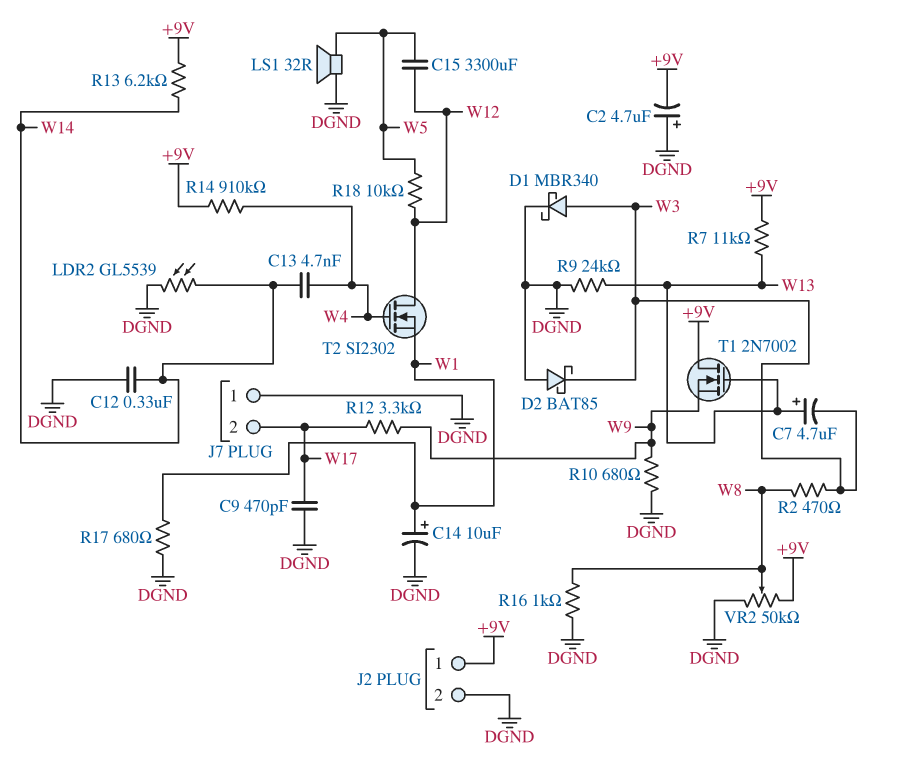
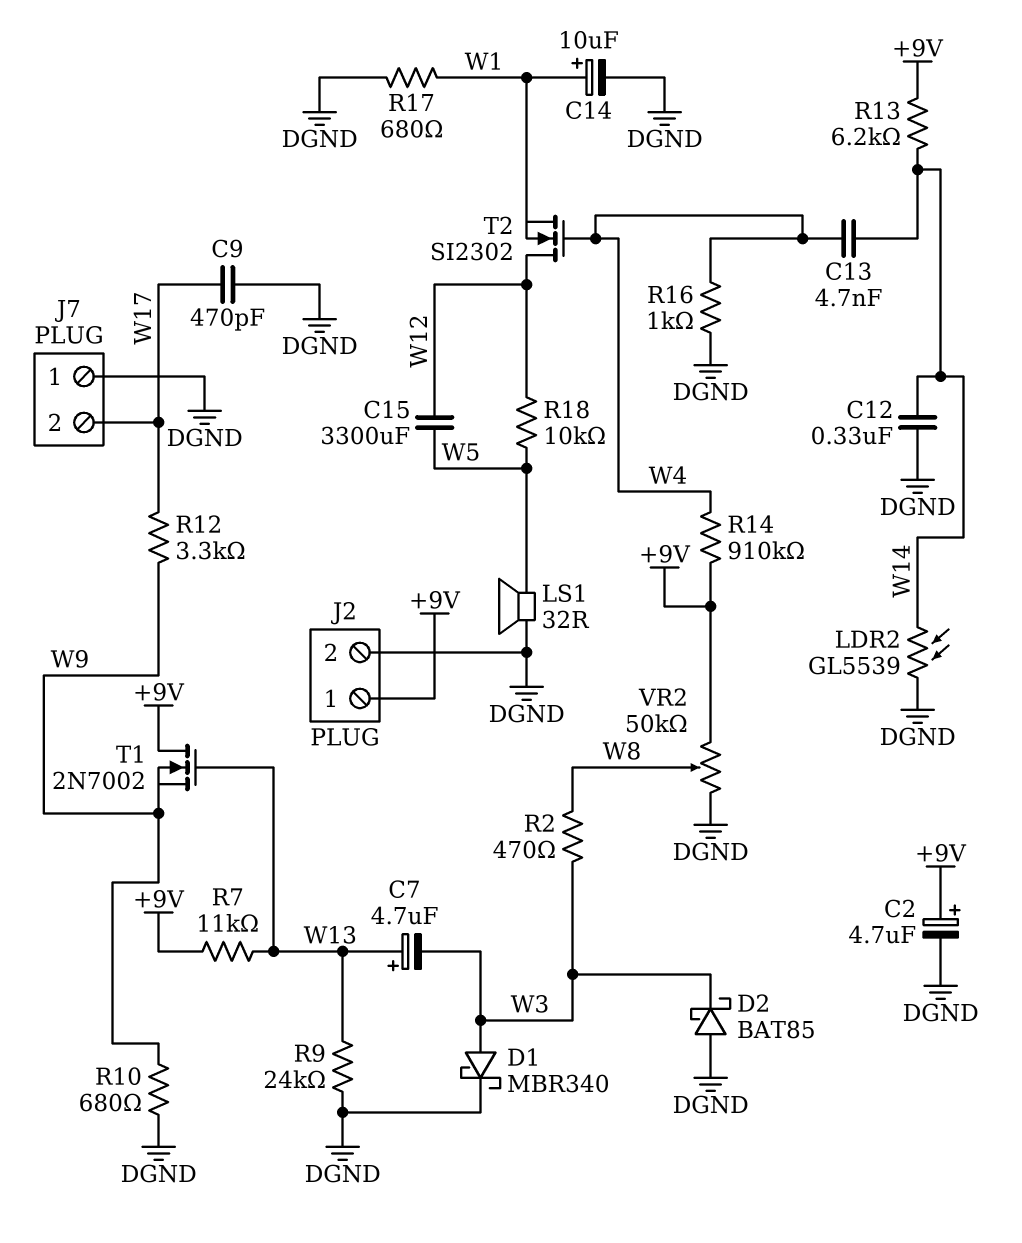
C2: 4.7uF (plus DGND, minus +9V) -> 4.7uF (plus +9V, minus DGND)
R16: 1k (DGND, W8) -> 1k (DGND, W4)

